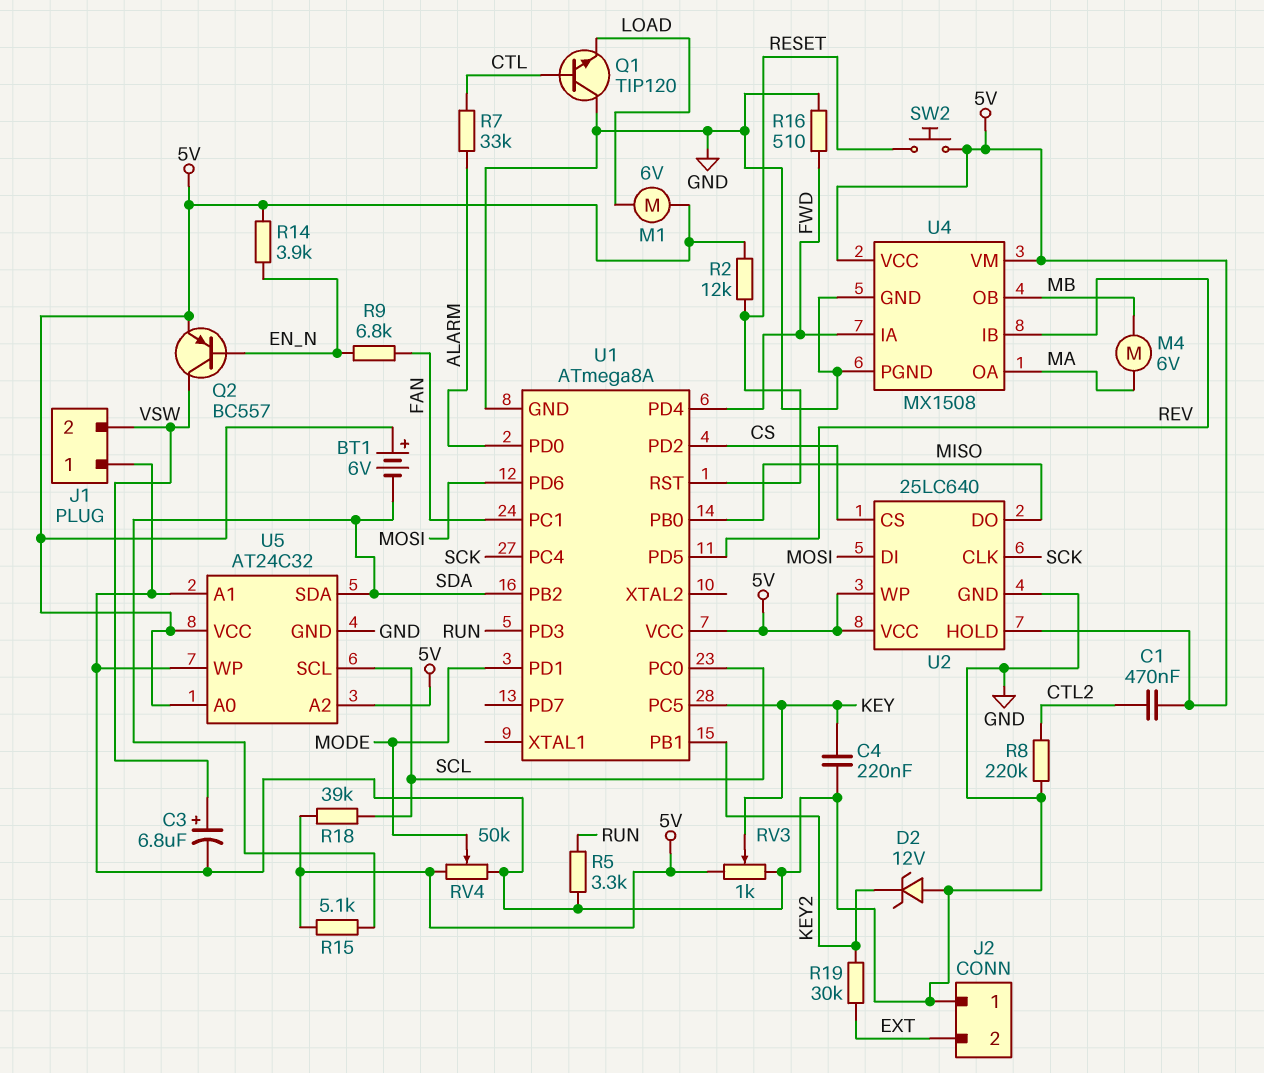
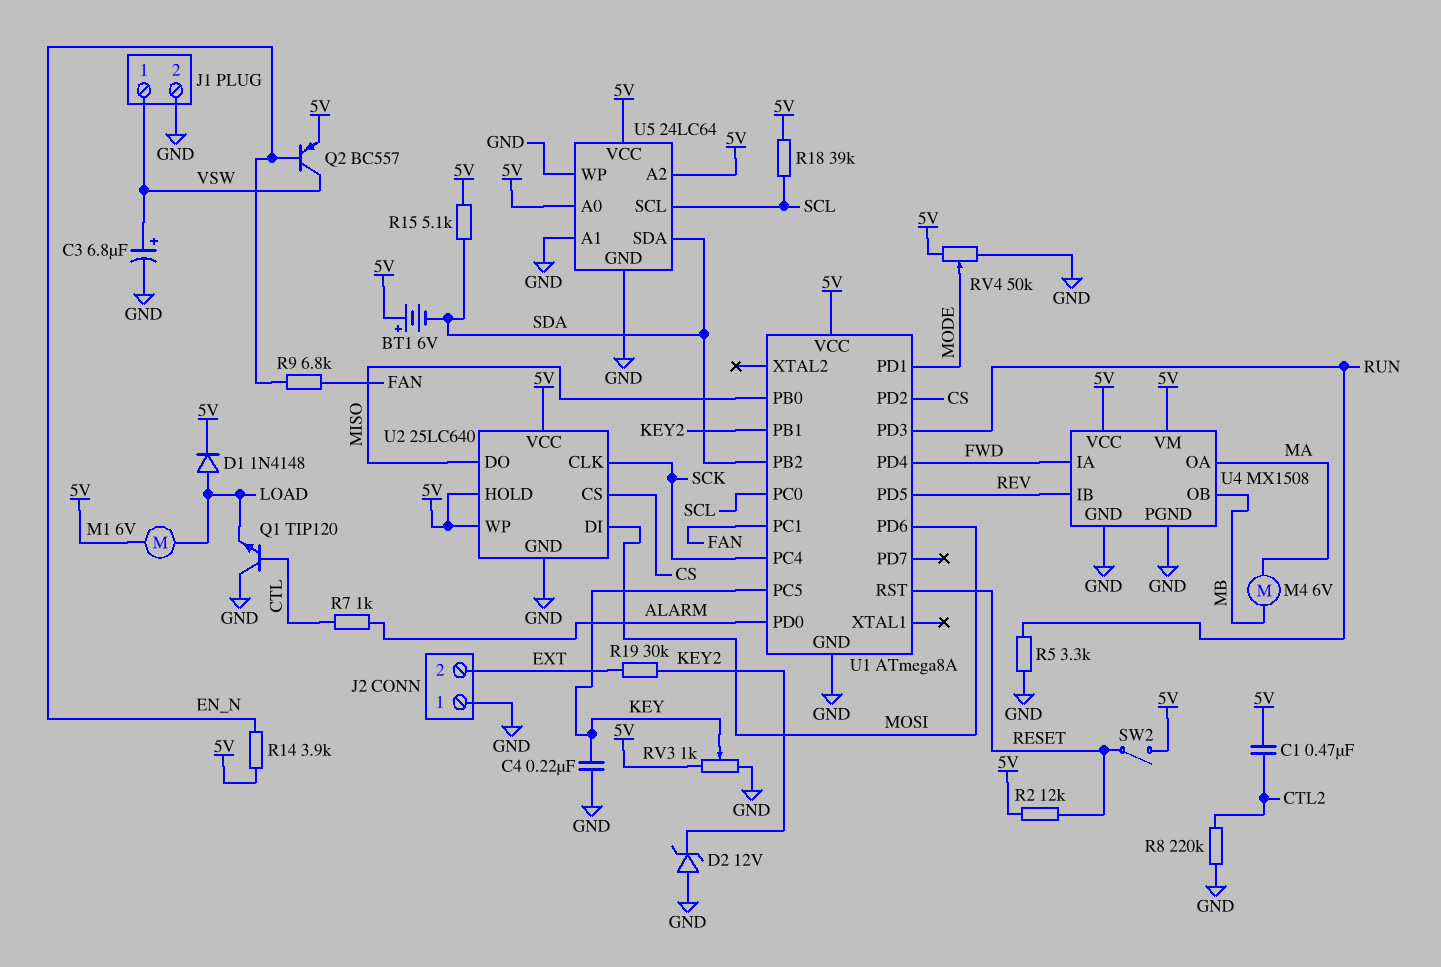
D1: none -> diode 1N4148 (A LOAD, K 5V)
J1 pin 1: GND -> VSW
J1 pin 2: VSW -> GND
R7: 33k (ALARM, CTL) -> 1k (ALARM, CTL)
R16: 510 (FWD, GND) -> none
SW2: button (5V, RESET) -> switch (5V, RESET)
U5: AT24C32 -> 24LC64

